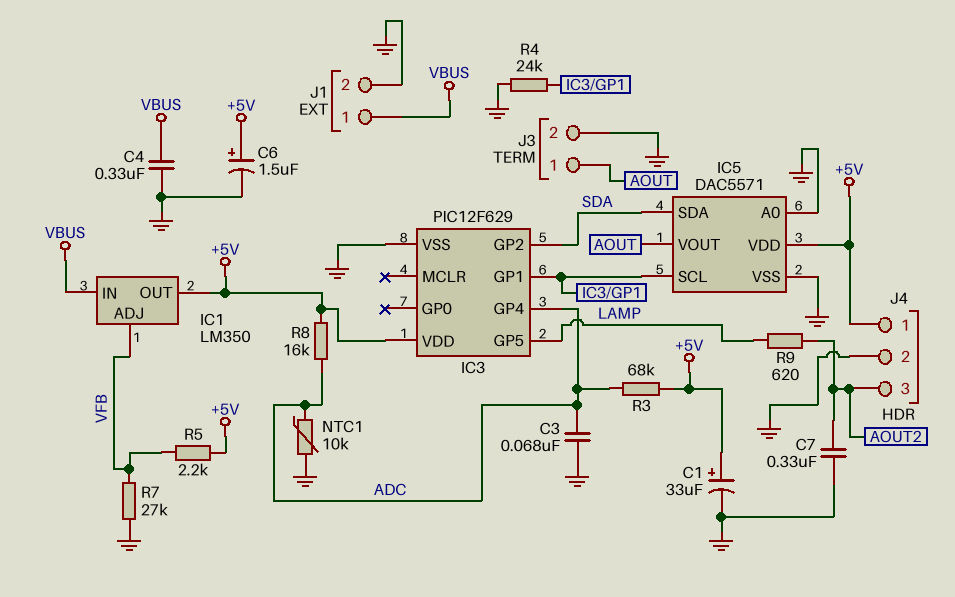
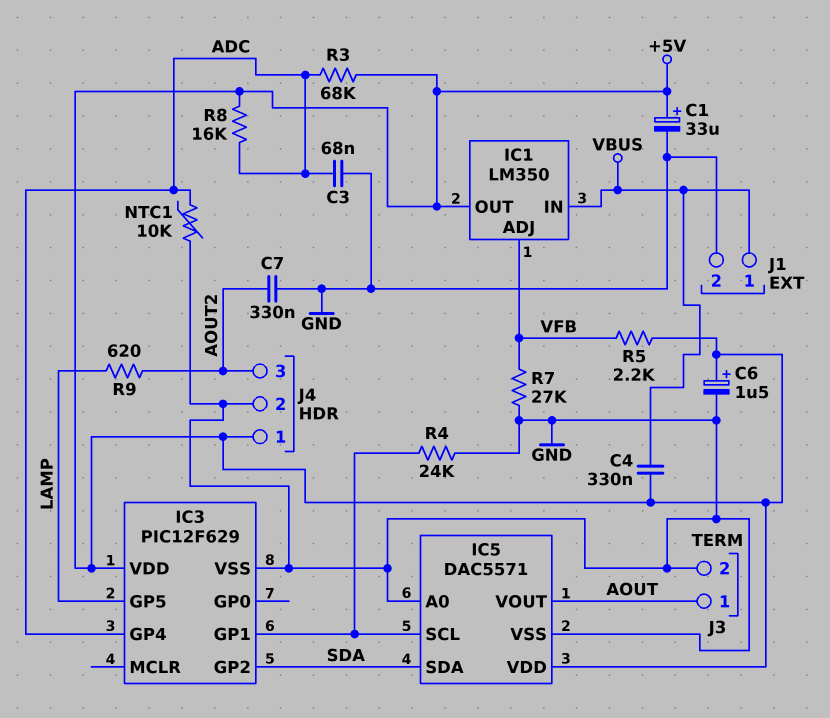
C4: 330nF (GND, VBUS) -> 330nF (+5V, VBUS)

